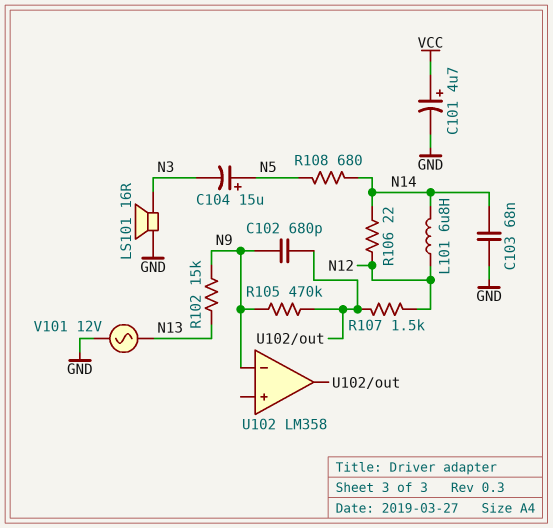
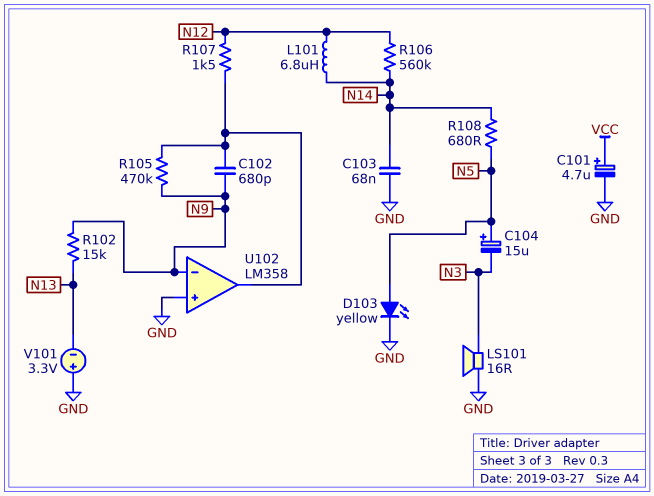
D103: none -> LED yellow (A N5, K GND)
R106: 22 (N12, N14) -> 560k (N12, N14)
U102 pin in+: none -> GND
V101: AC 12V (GND, N13) -> 3.3V (plus GND, minus N13)

